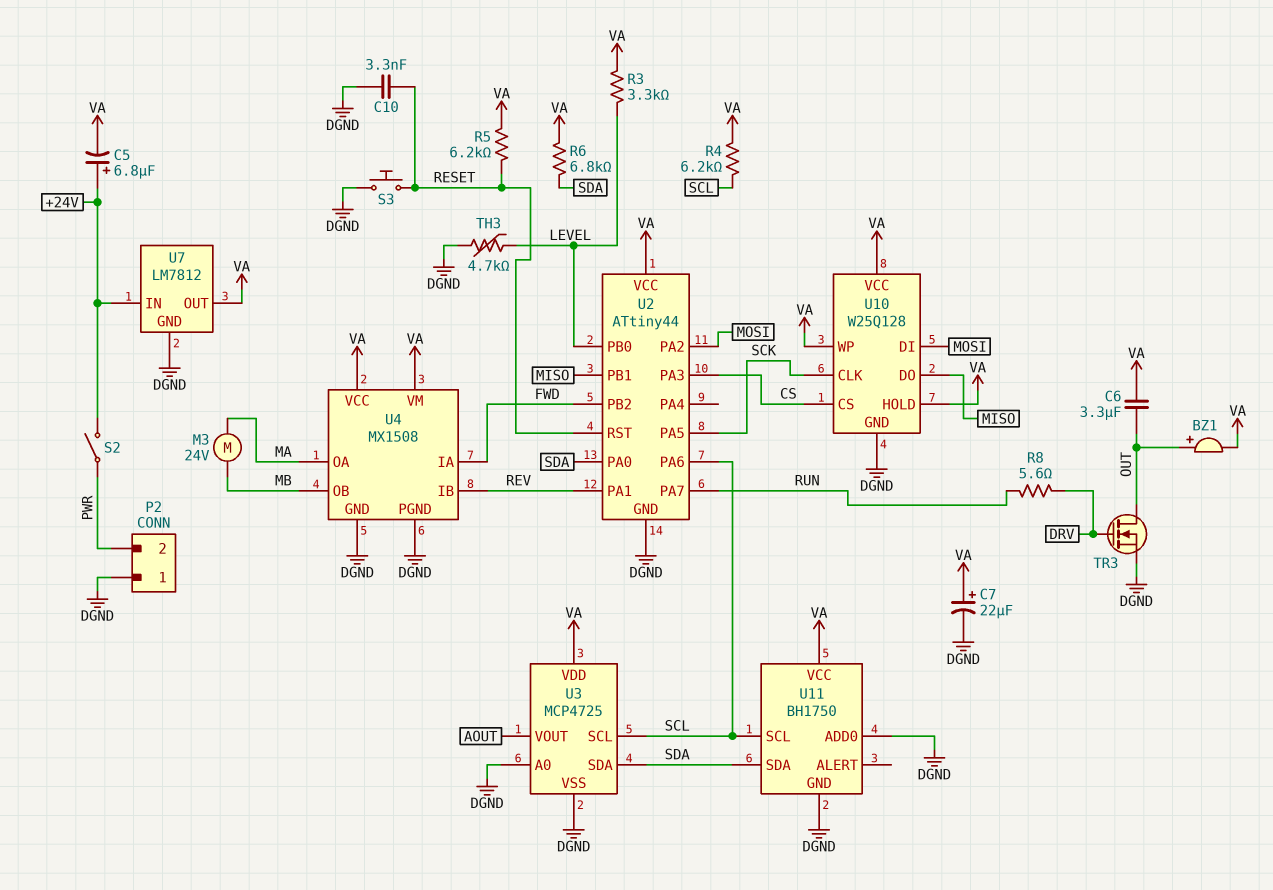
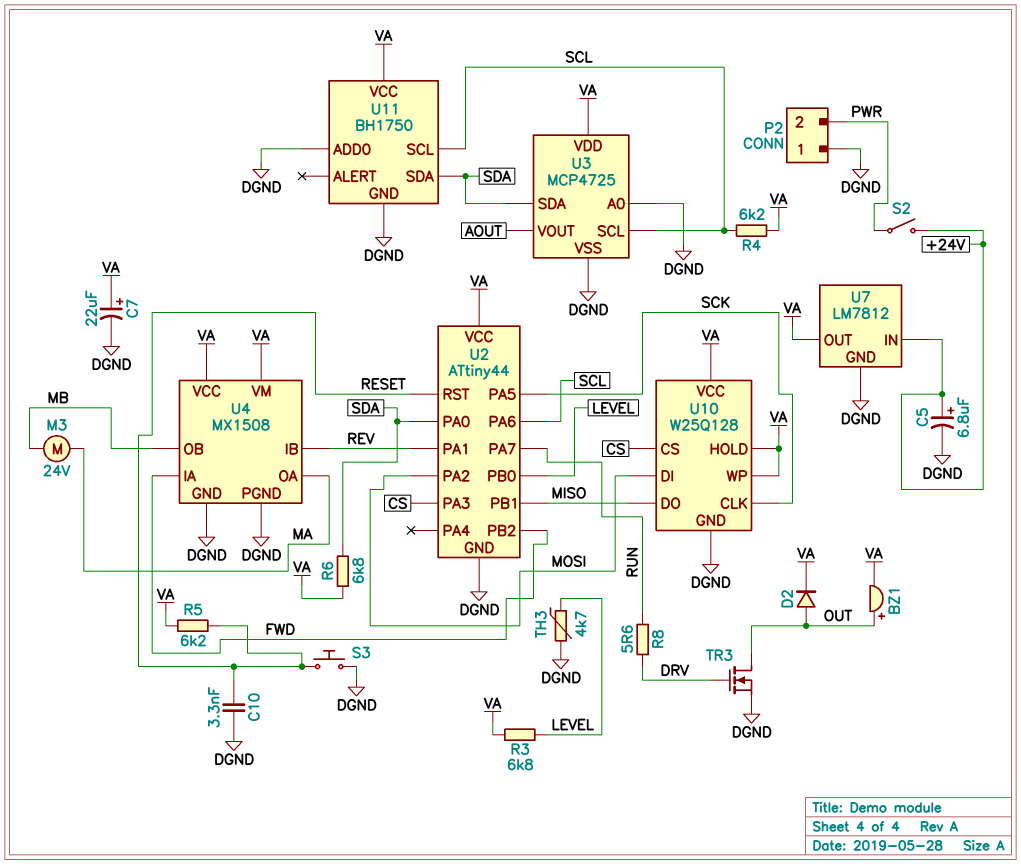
C5: 6.8uF (plus +24V, minus VA) -> 6.8uF (plus +24V, minus DGND)
C6: 3.3uF (OUT, VA) -> none
D2: none -> diode (A OUT, K VA)
R3: 3.3k (LEVEL, VA) -> 6.8k (LEVEL, VA)

